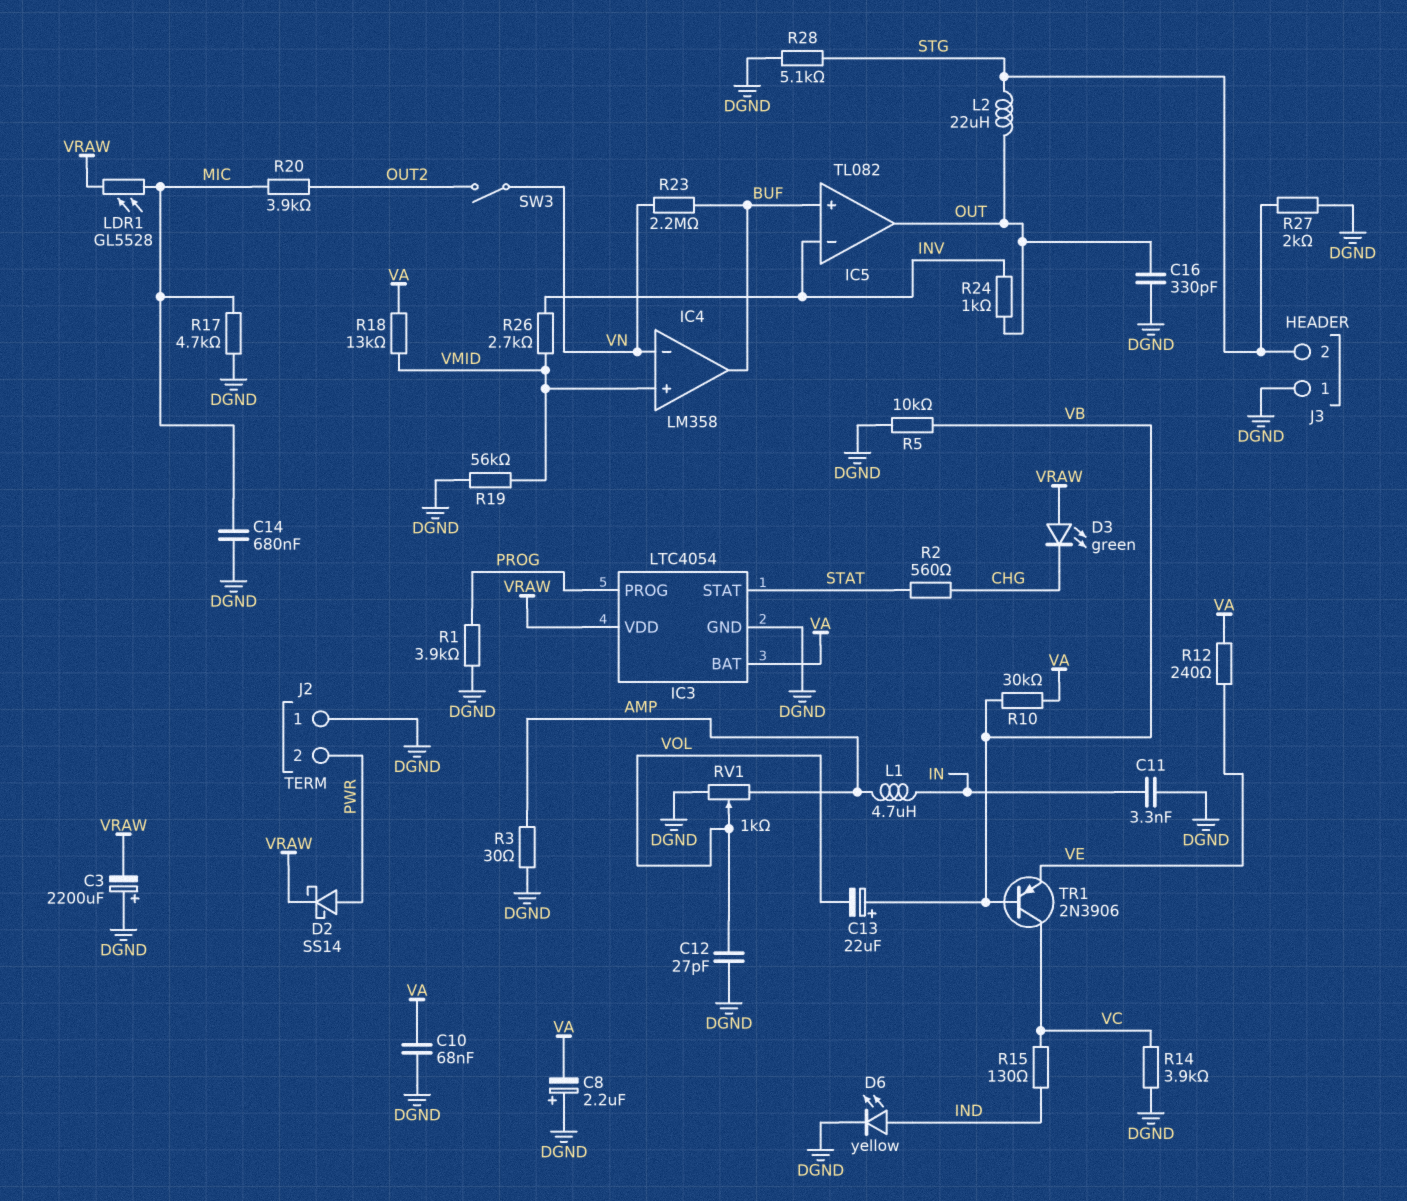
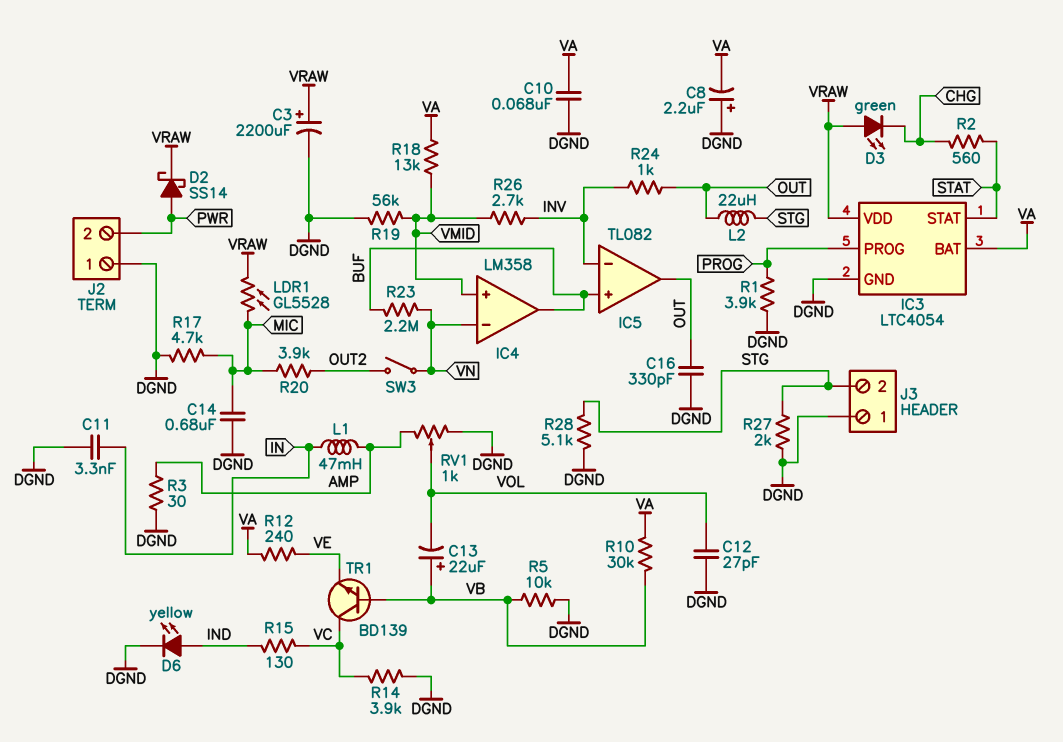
C3: 2200uF (plus DGND, minus VRAW) -> 2200uF (plus VRAW, minus DGND)
L1: 4.7uH (AMP, IN) -> 47mH (AMP, IN)
TR1: PNP 2N3906 (B VB, C VC, E VE) -> NPN BD139 (B VB, C VC, E VE)

